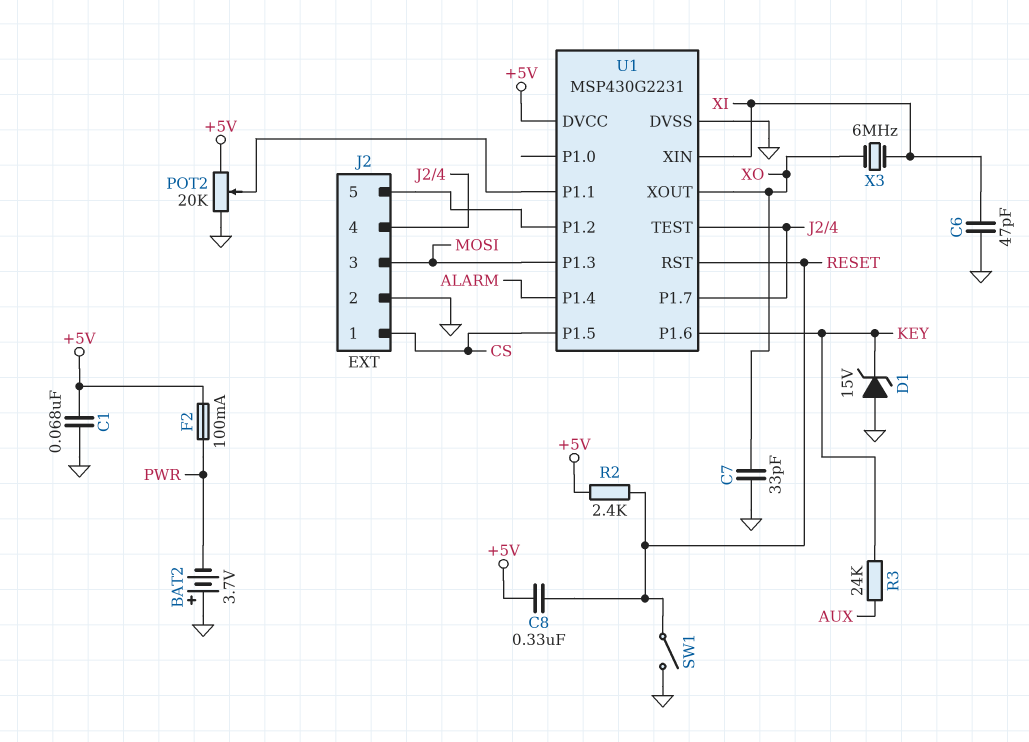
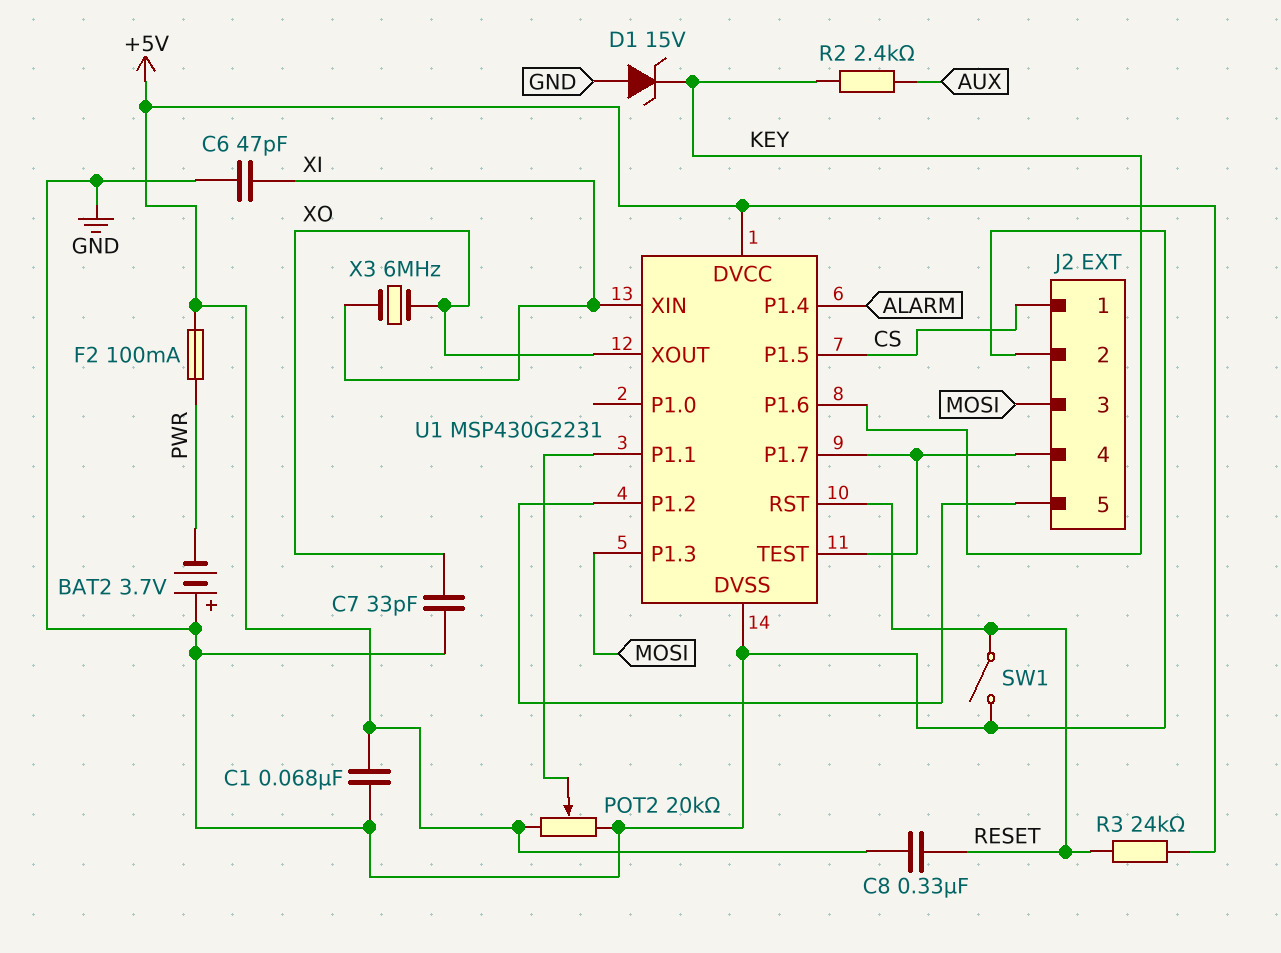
R2: 2.4k (+5V, RESET) -> 2.4k (AUX, KEY)
R3: 24k (AUX, KEY) -> 24k (+5V, RESET)

